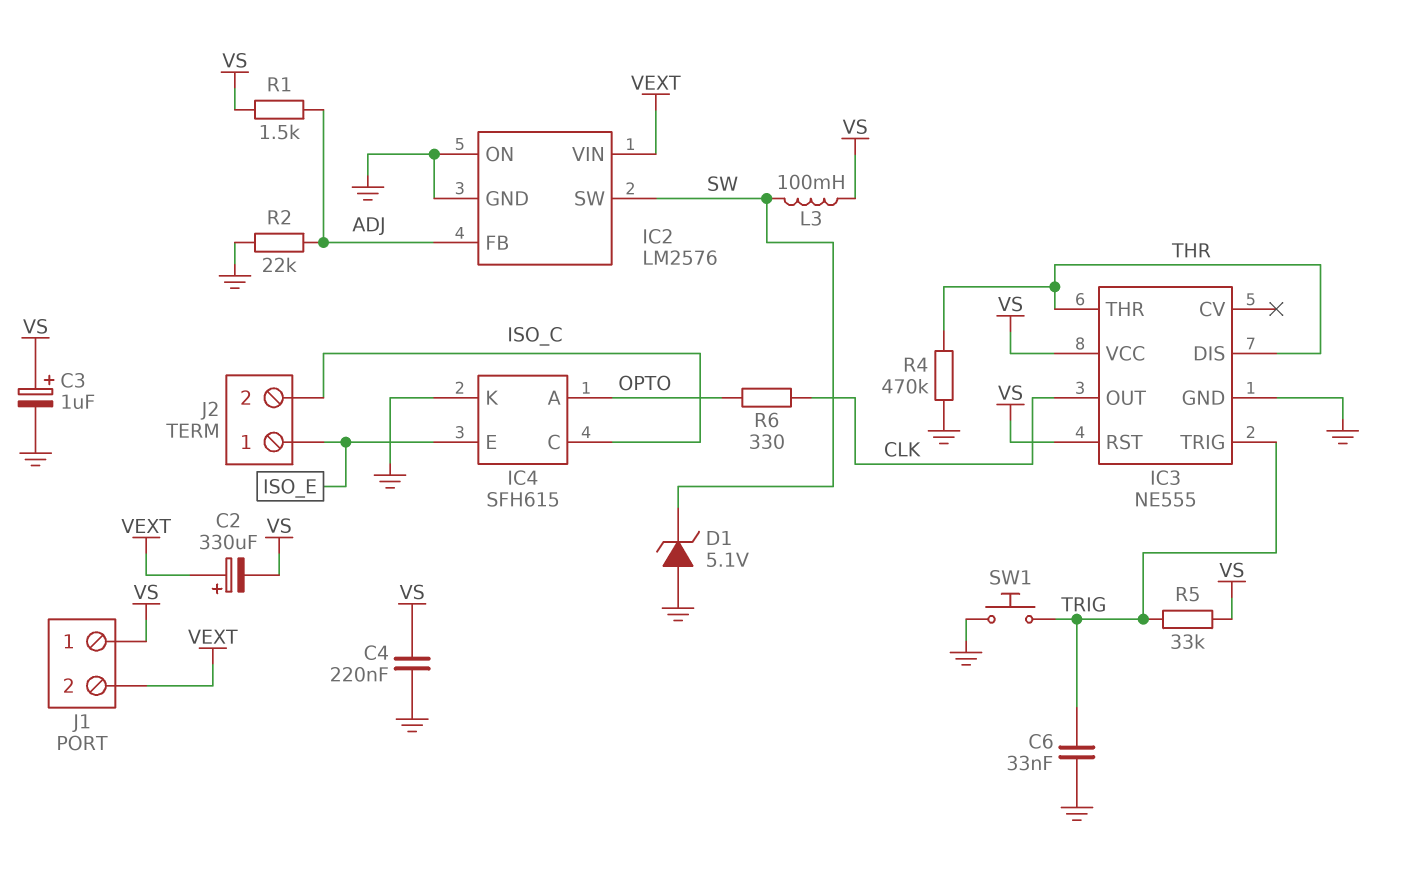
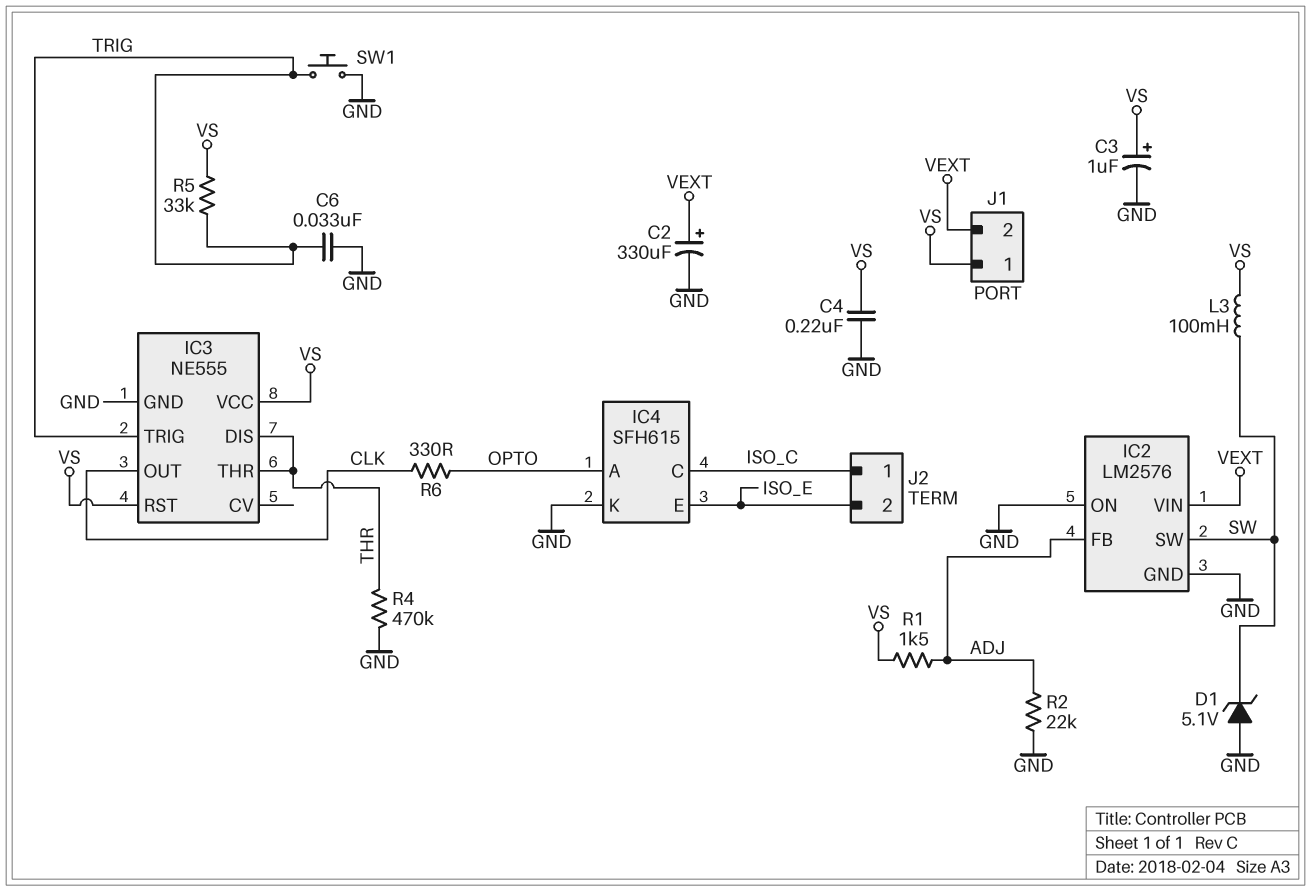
C2: 330uF (plus VEXT, minus VS) -> 330uF (plus VEXT, minus GND)
J2 pin 1: ISO_E -> ISO_C
J2 pin 2: ISO_C -> ISO_E

